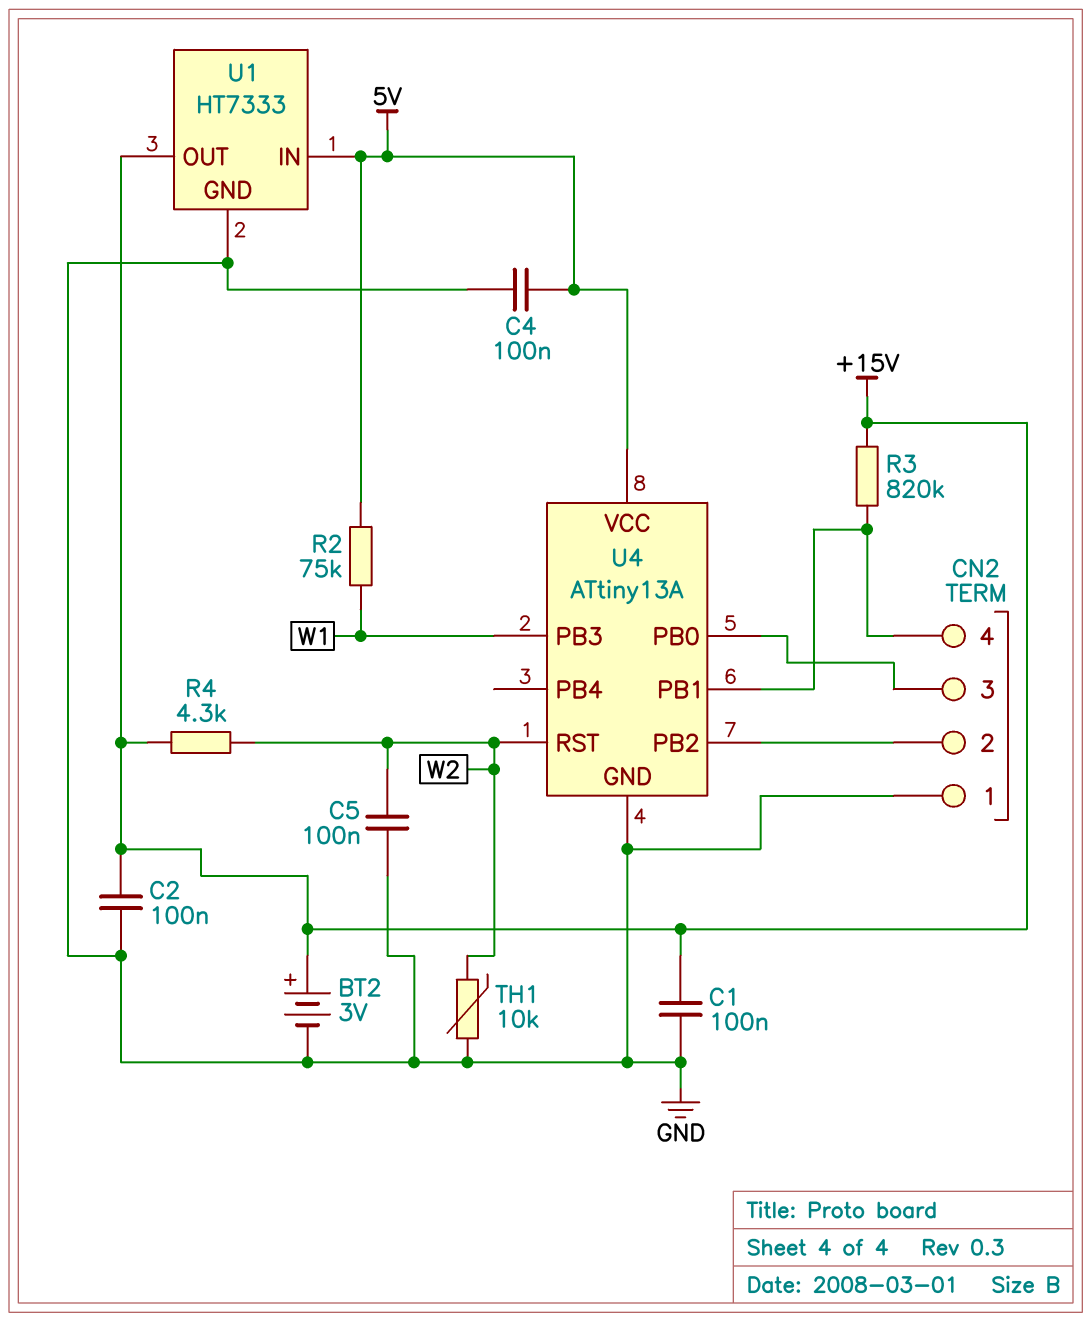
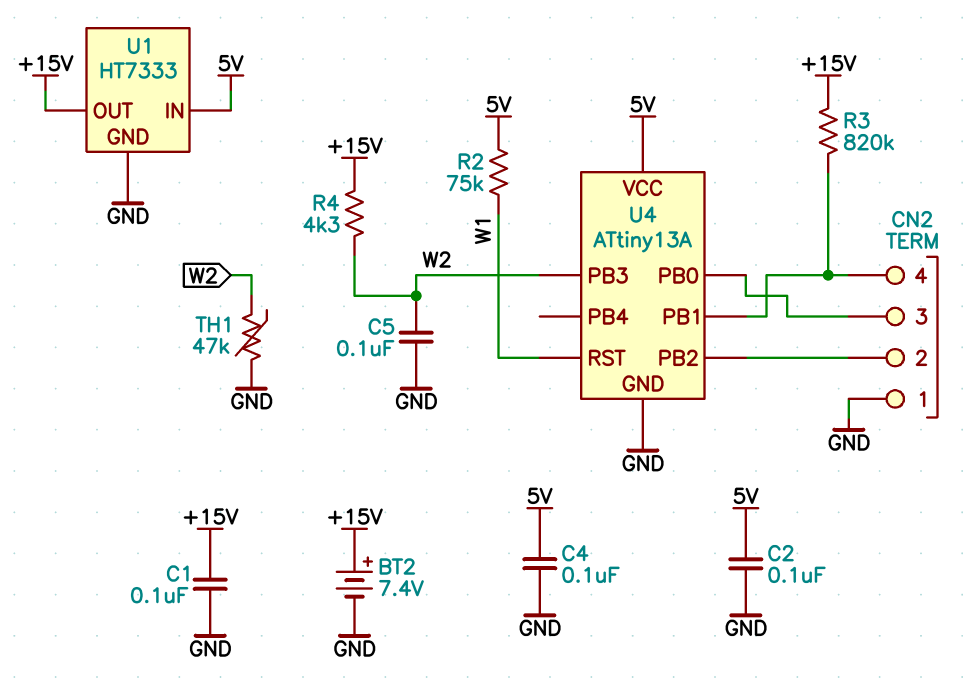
BT2: 3V (plus +15V, minus GND) -> 7.4V (plus +15V, minus GND)
C2: 100nF (+15V, GND) -> 100nF (5V, GND)
TH1: 10k (GND, W2) -> 47k (GND, W2)
U4 pin PB3: W1 -> W2
U4 pin RST: W2 -> W1

